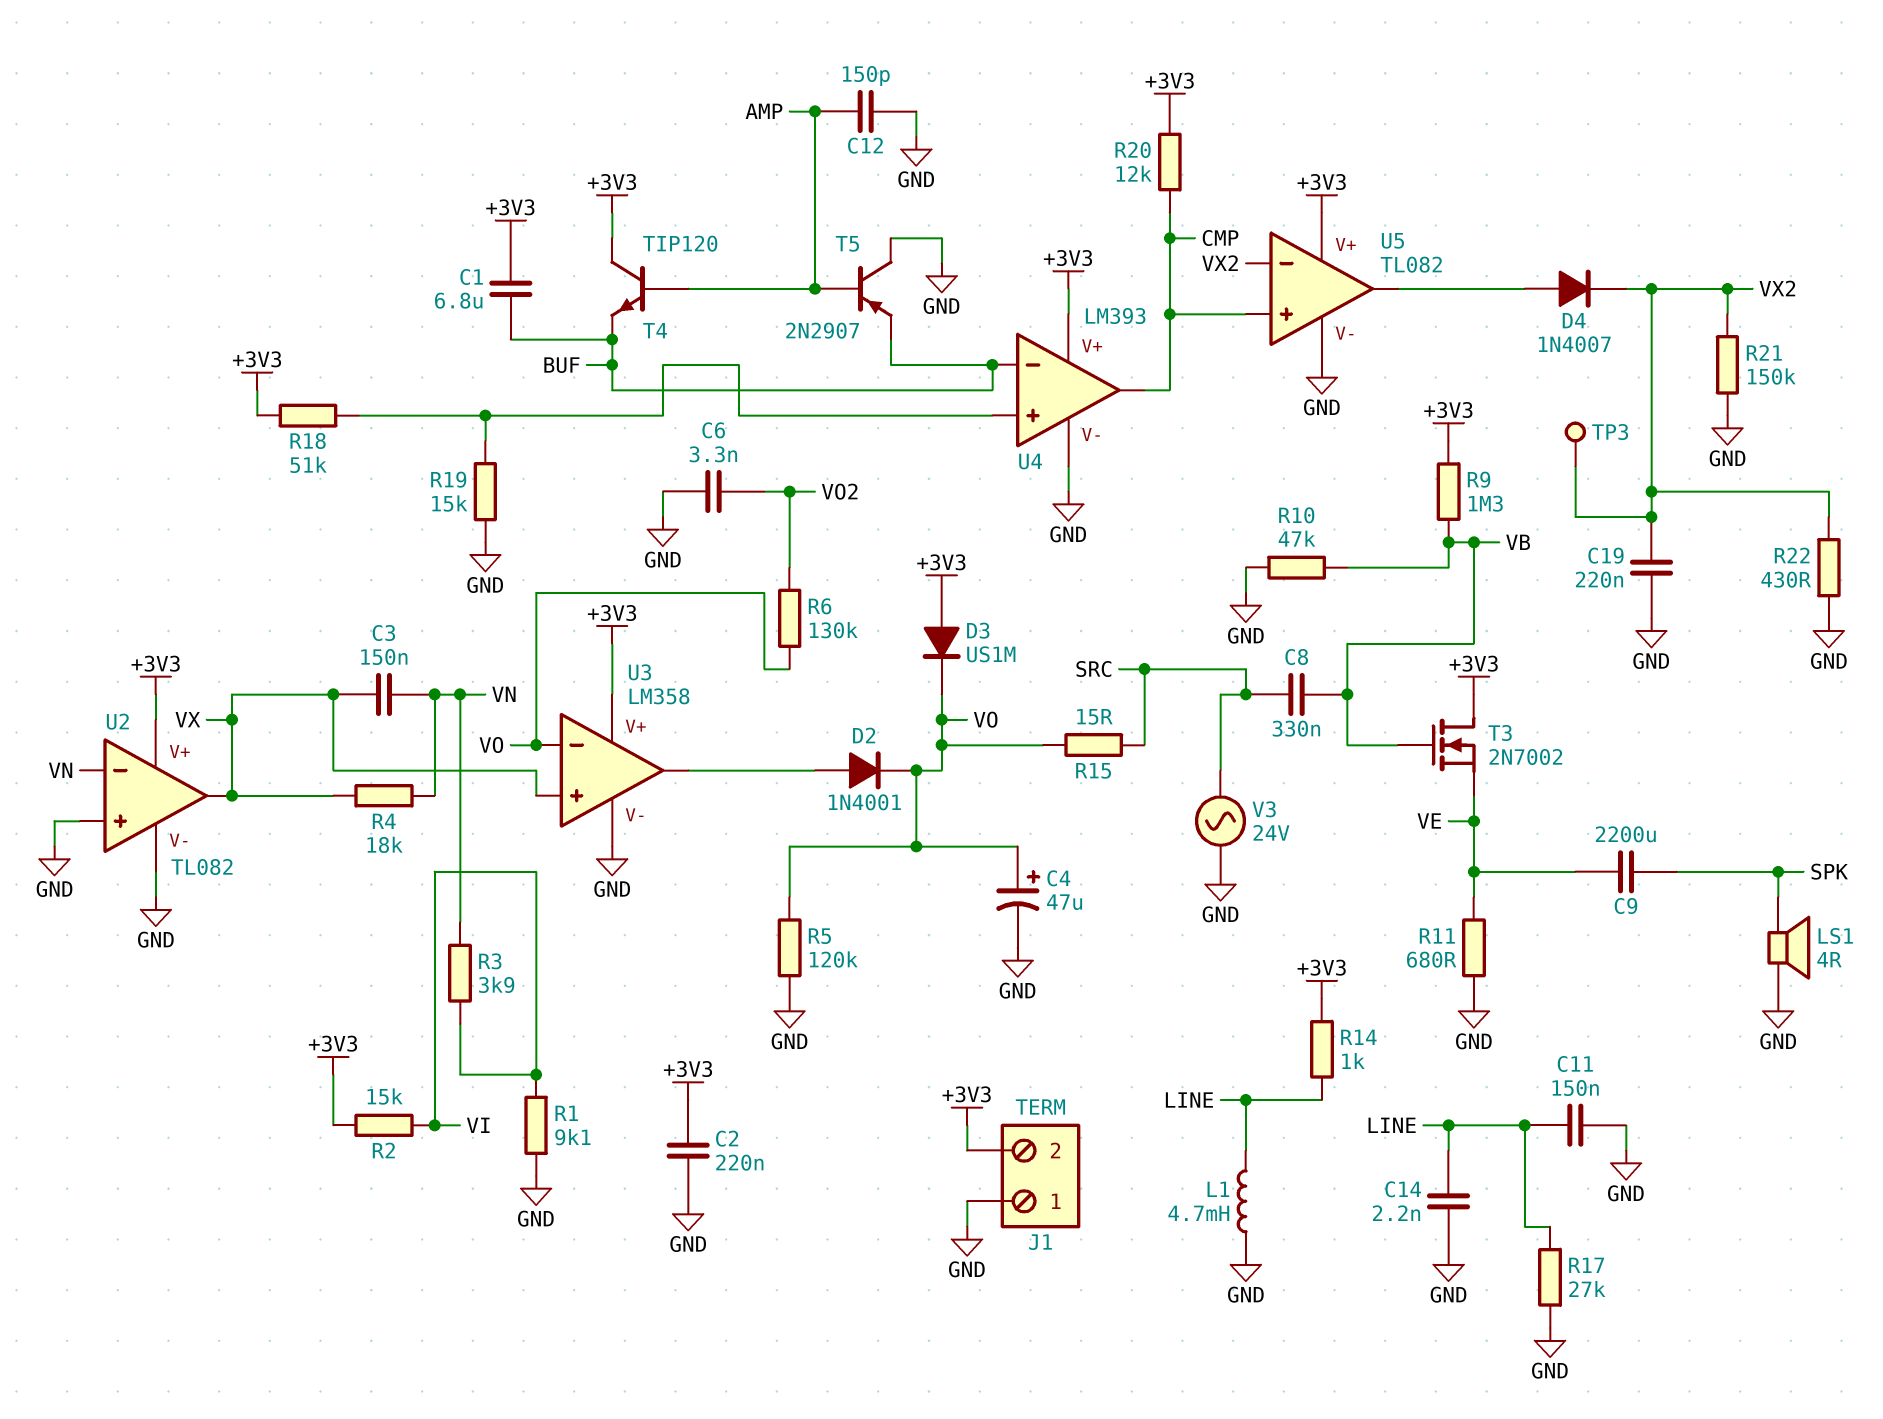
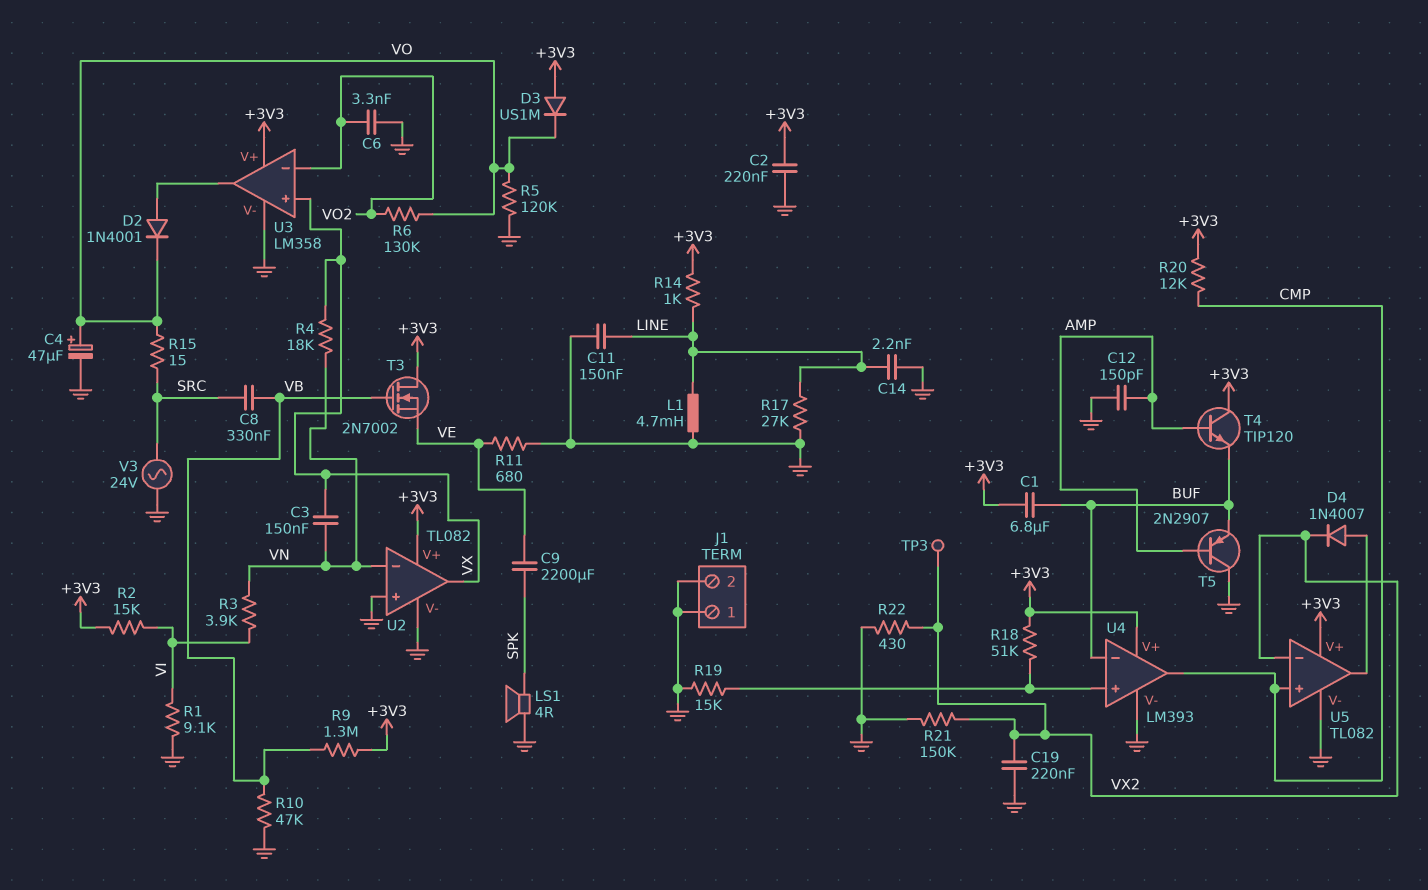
J1 pin 2: +3V3 -> GND
U3 pin in-: VO -> VO2

